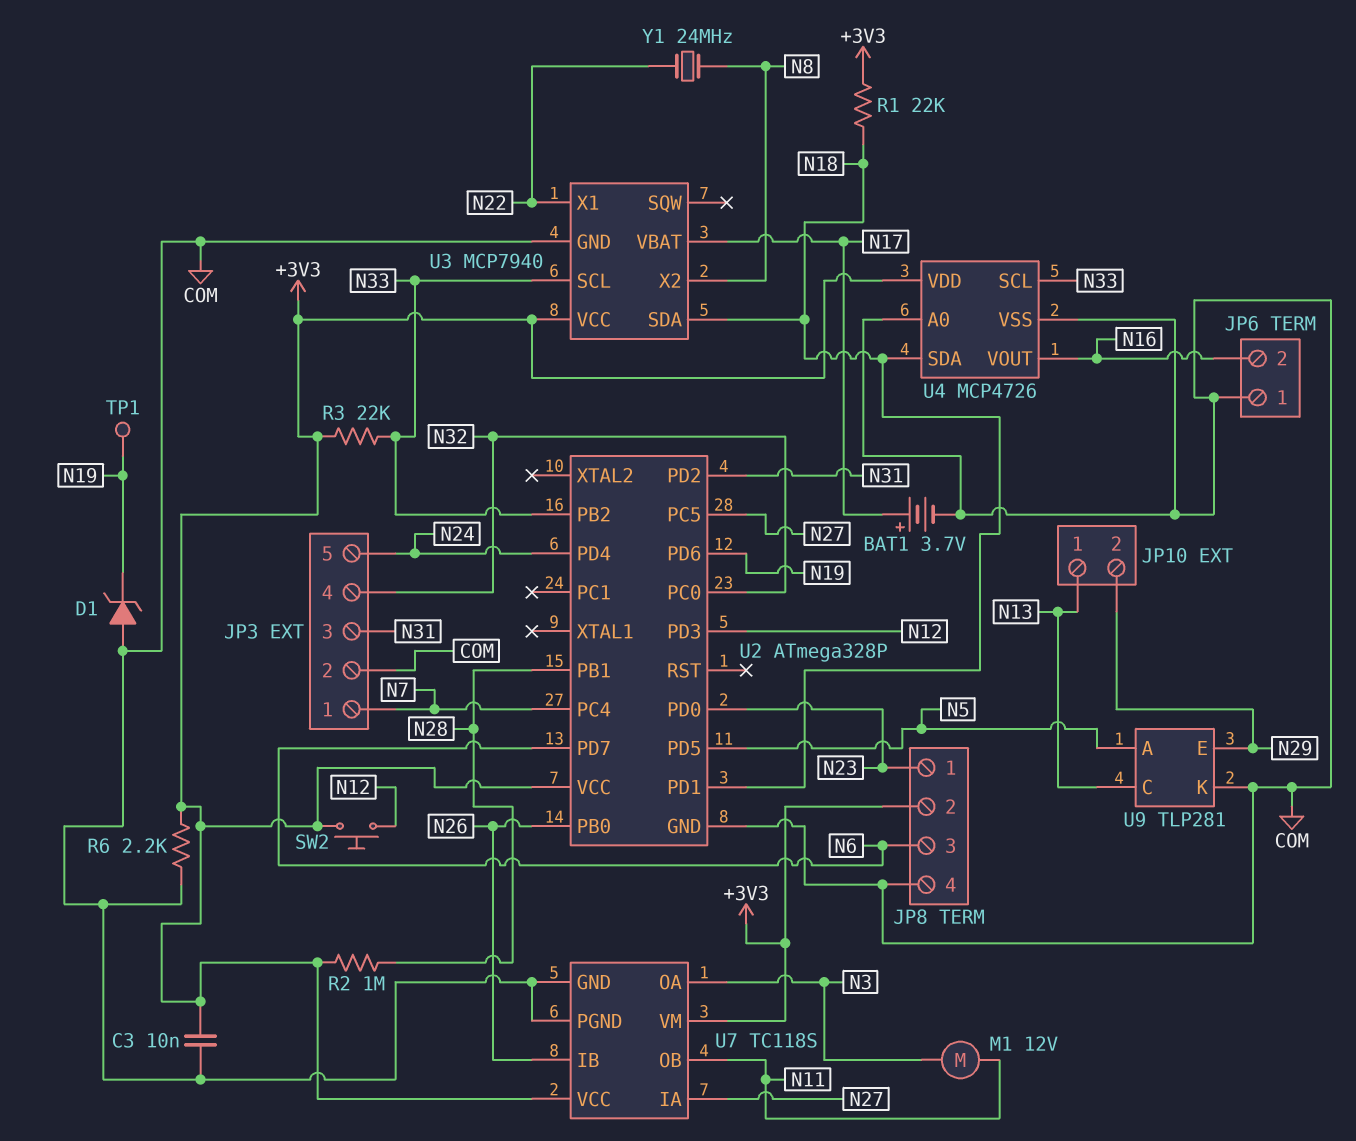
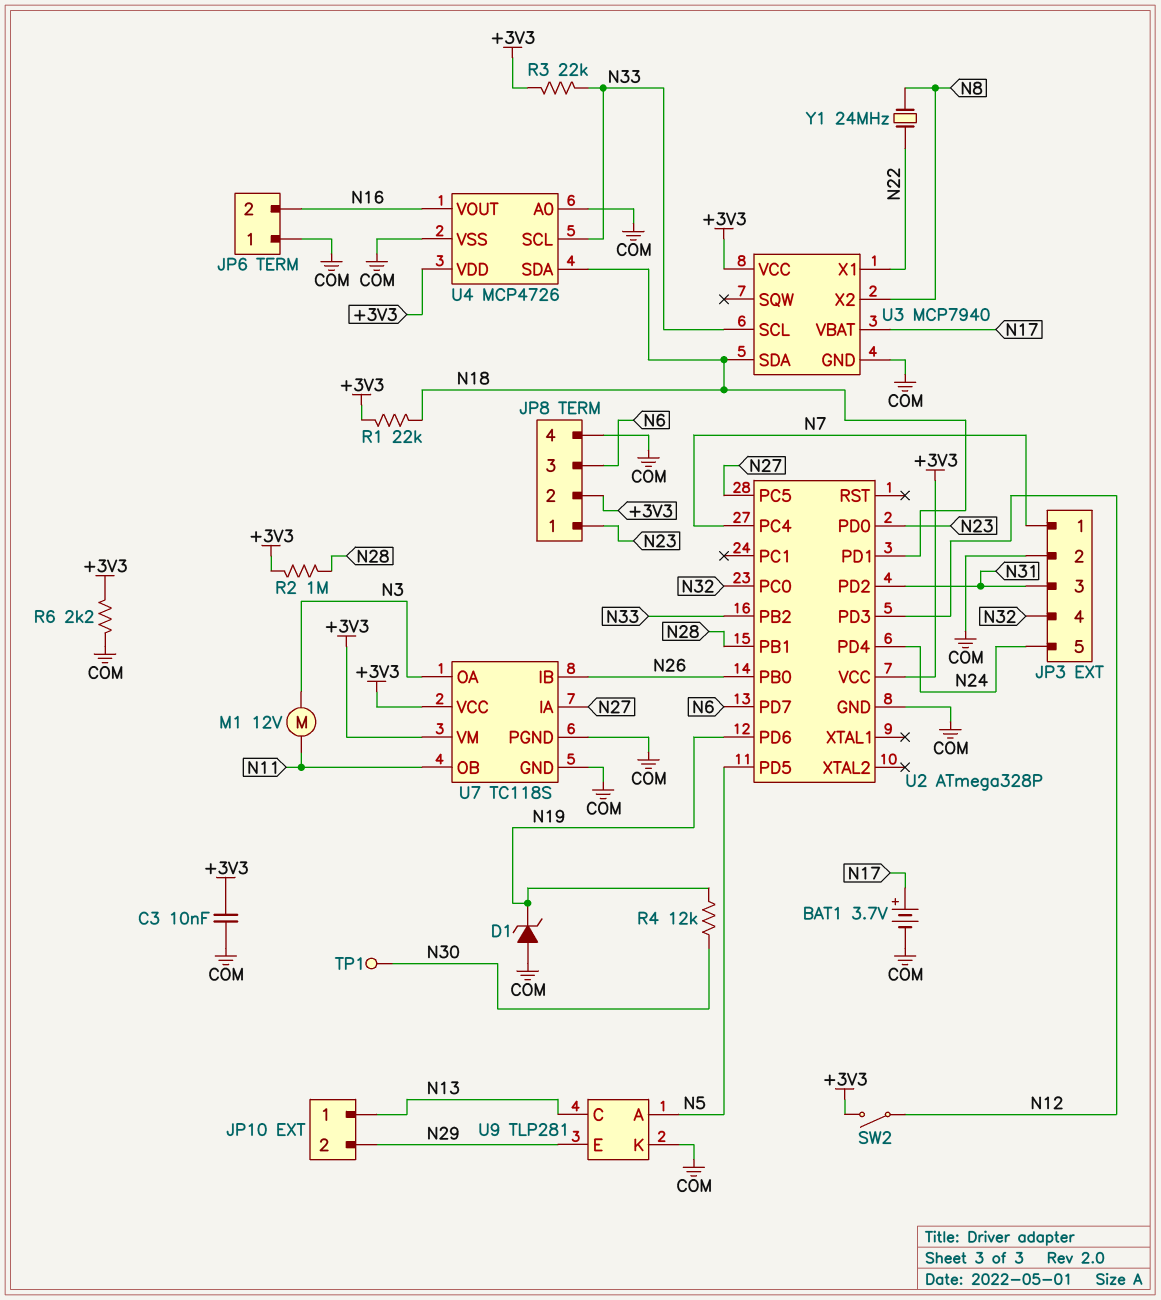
R4: none -> 12k (N19, N30)
SW2: button (+3V3, N12) -> switch (+3V3, N12)
TP1: test point (N19) -> test point (N30)

